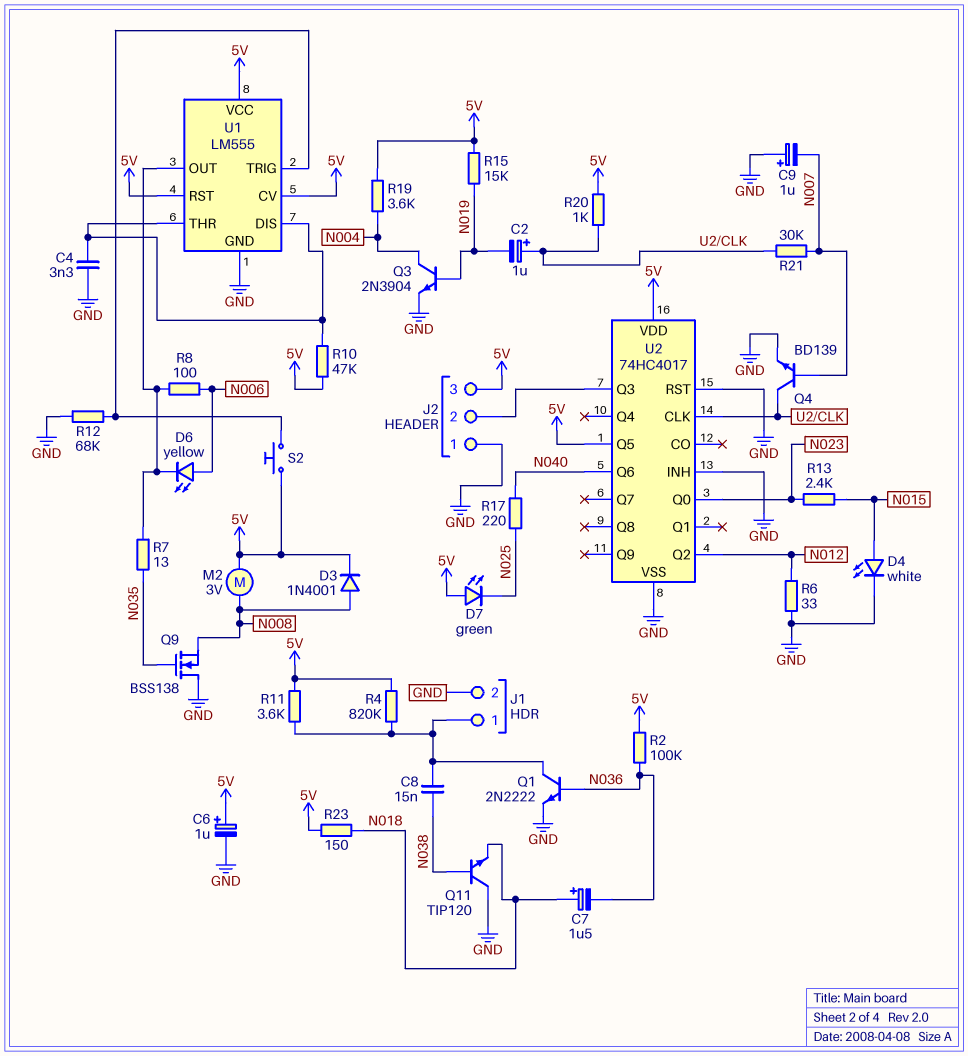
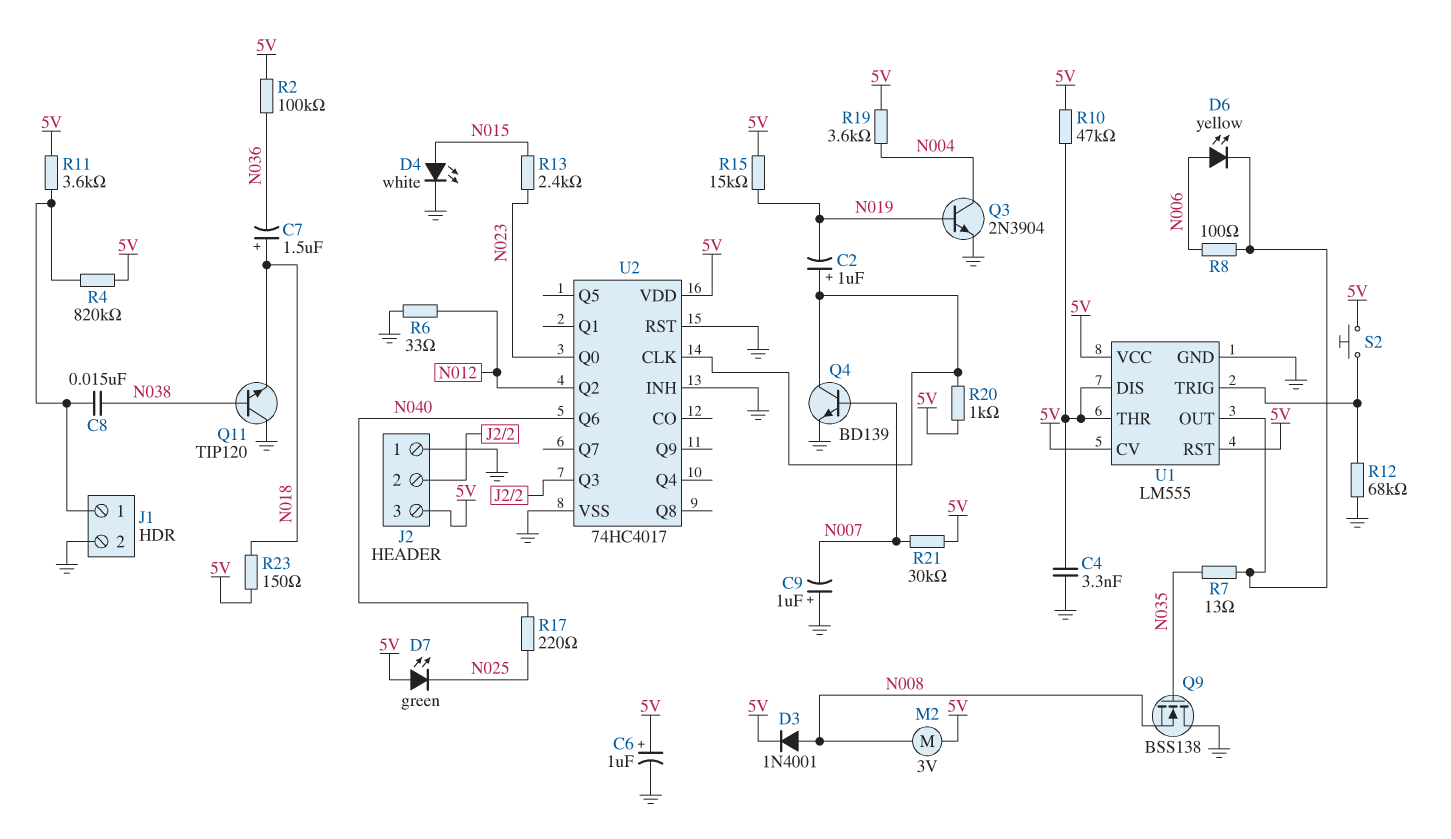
Q1: NPN 2N2222 (B N036, C J1/1, E GND) -> none
R21: 30k (N007, U2/CLK) -> 30k (5V, N007)
U2 pin Q5: 5V -> none

